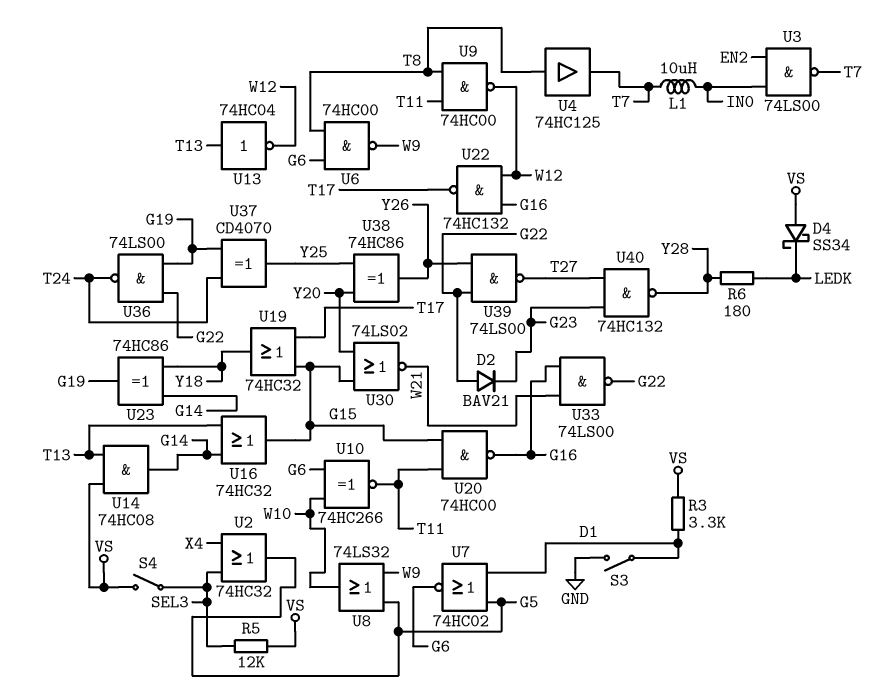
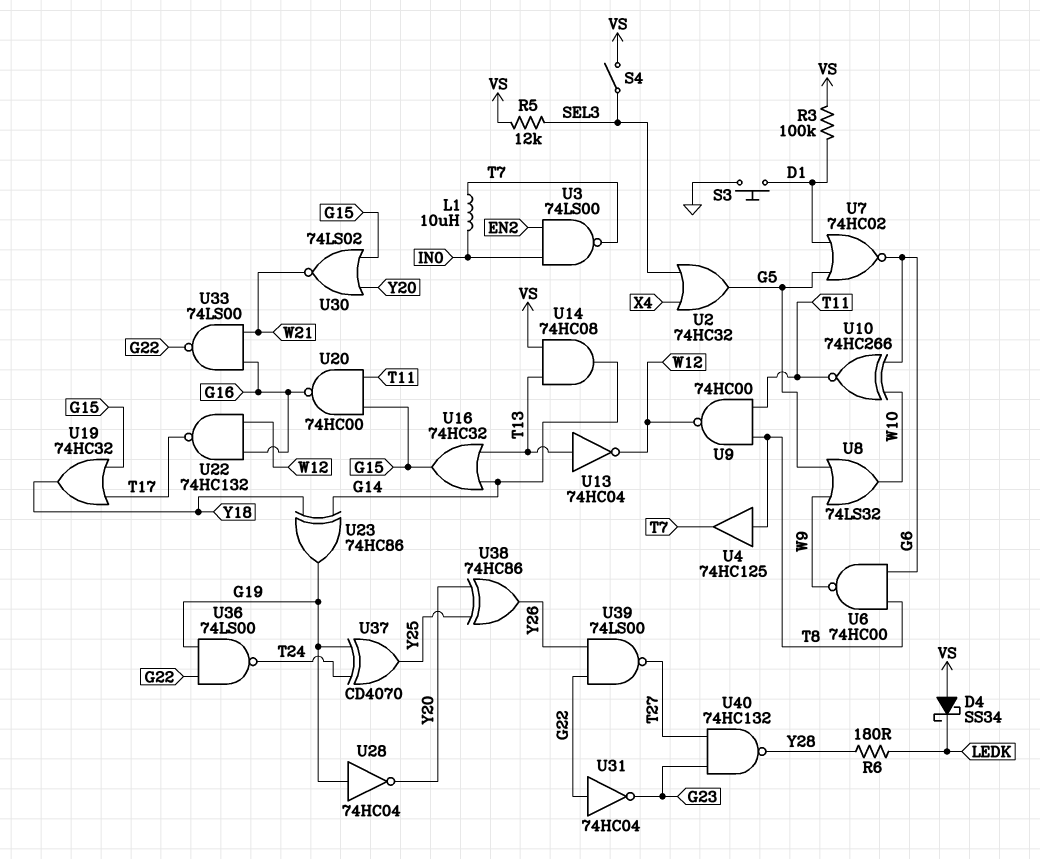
D2: diode BAV21 (A G22, K G23) -> none
R3: 3.3k (D1, VS) -> 100k (D1, VS)
S3: switch (D1, GND) -> button (D1, GND)
U28: none -> NOT 74HC04 (in G19, out Y20)
U31: none -> NOT 74HC04 (in G22, out G23)

